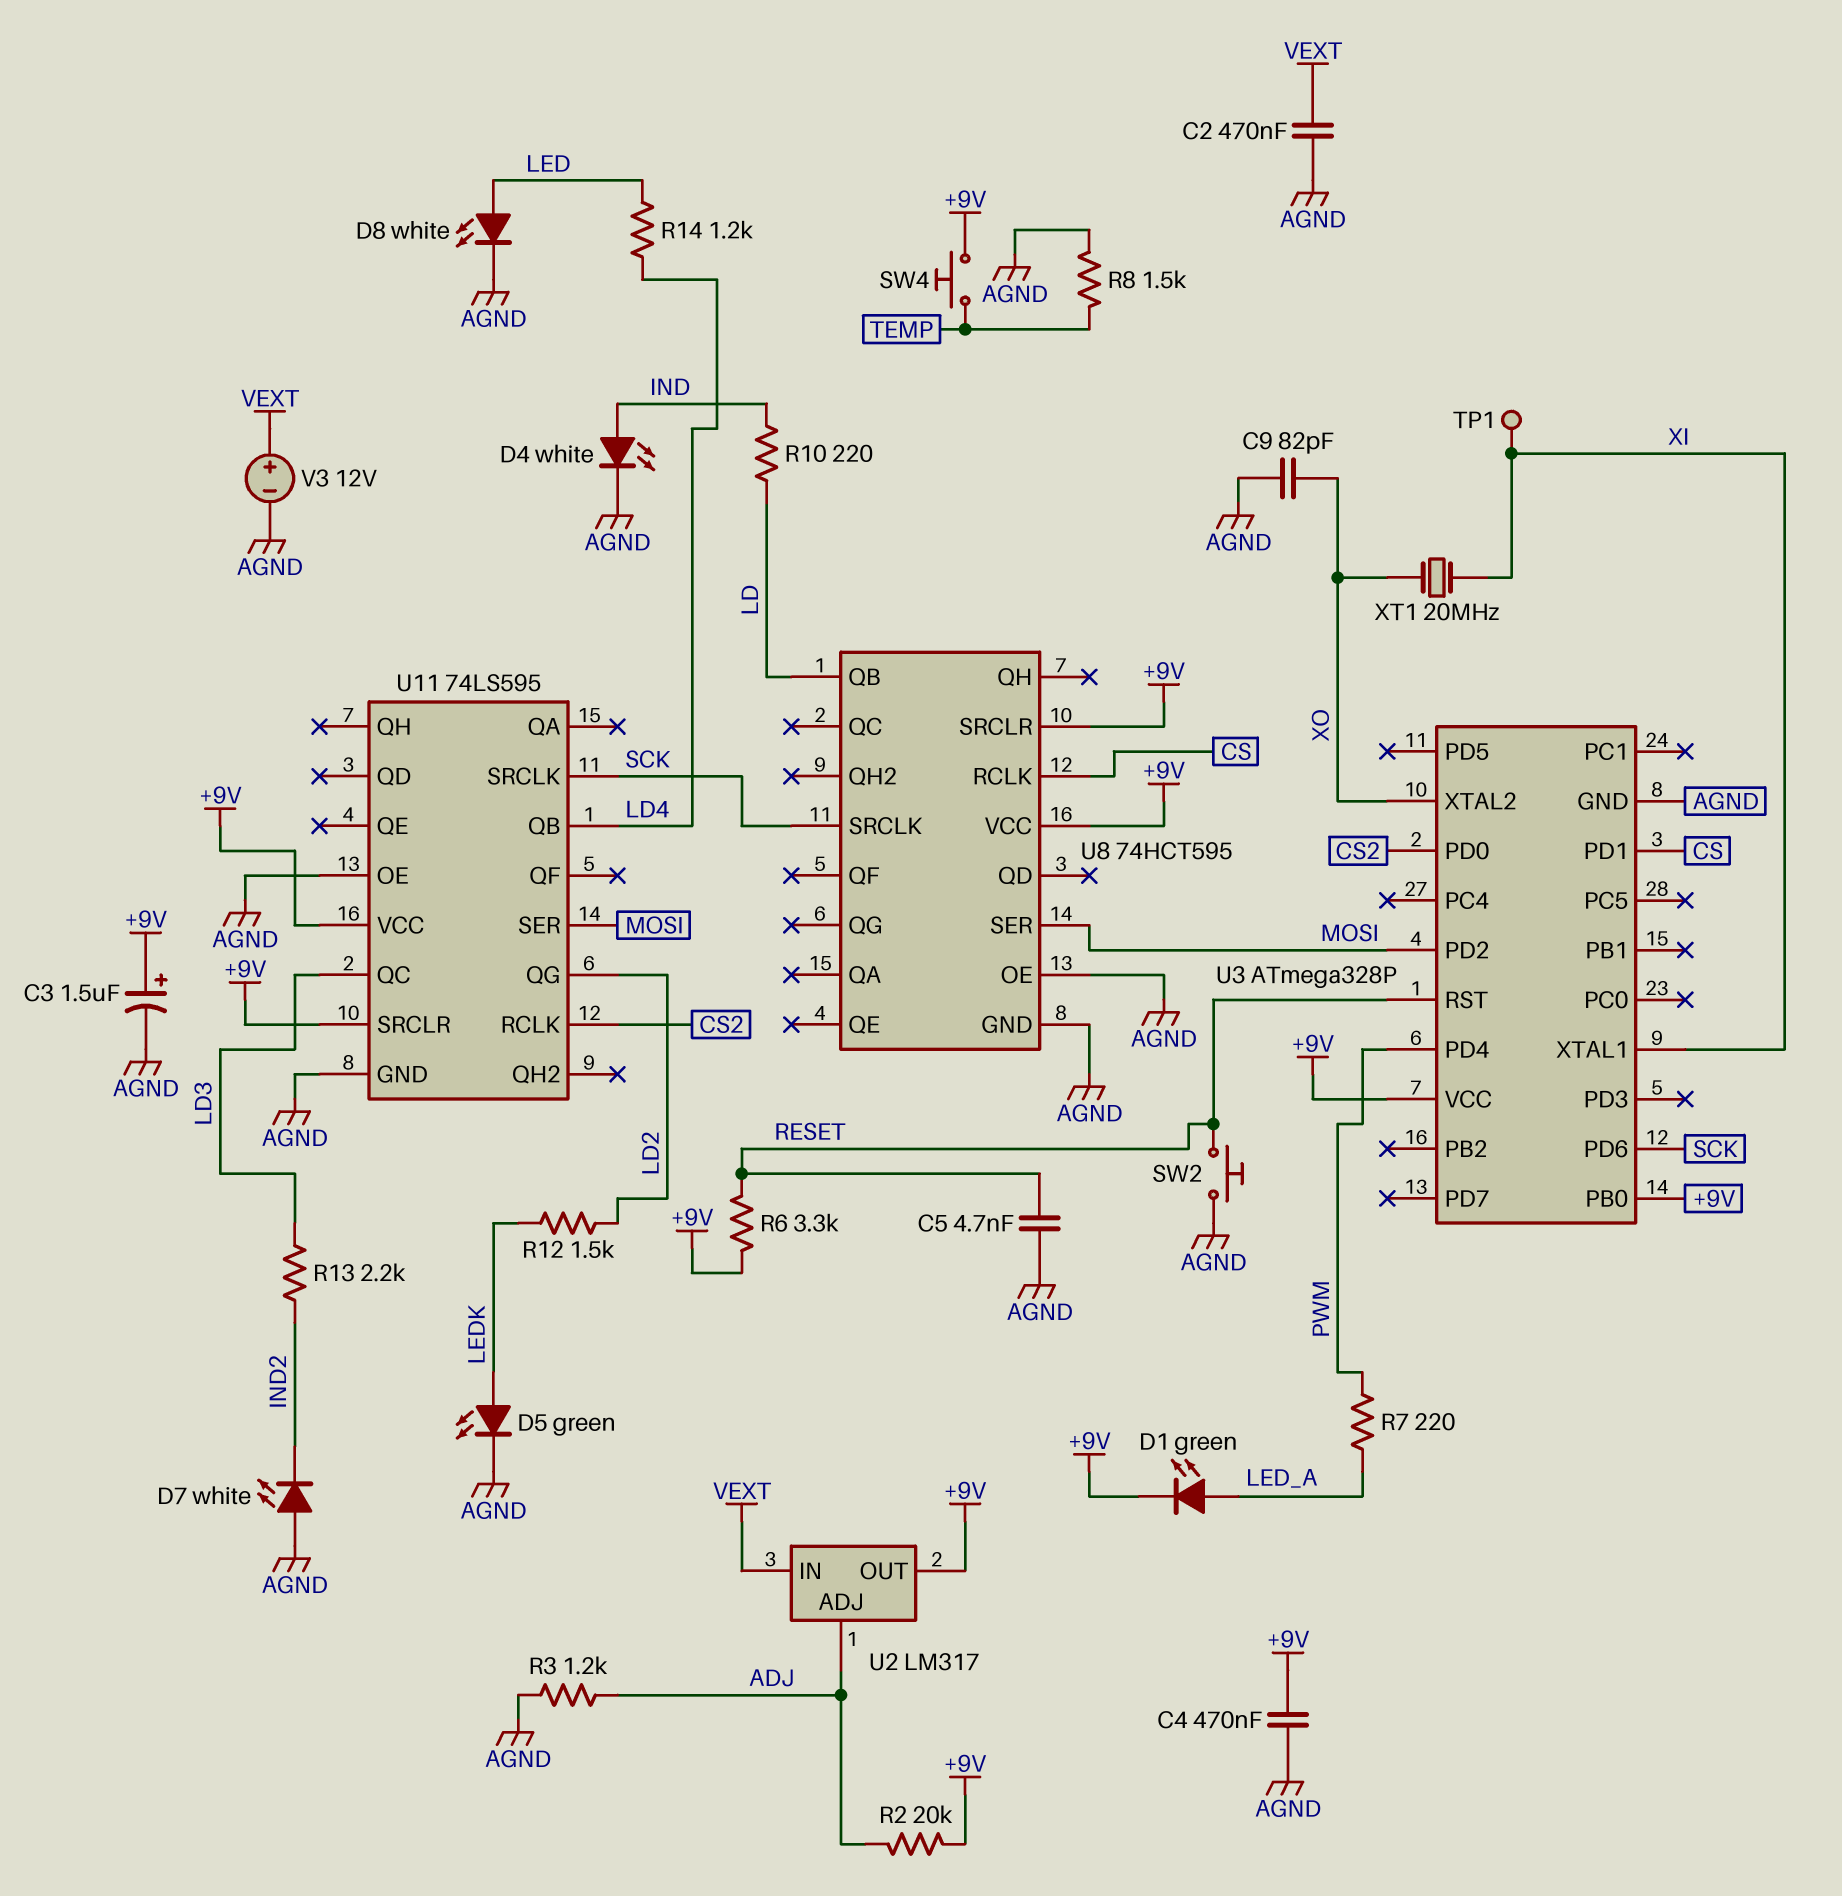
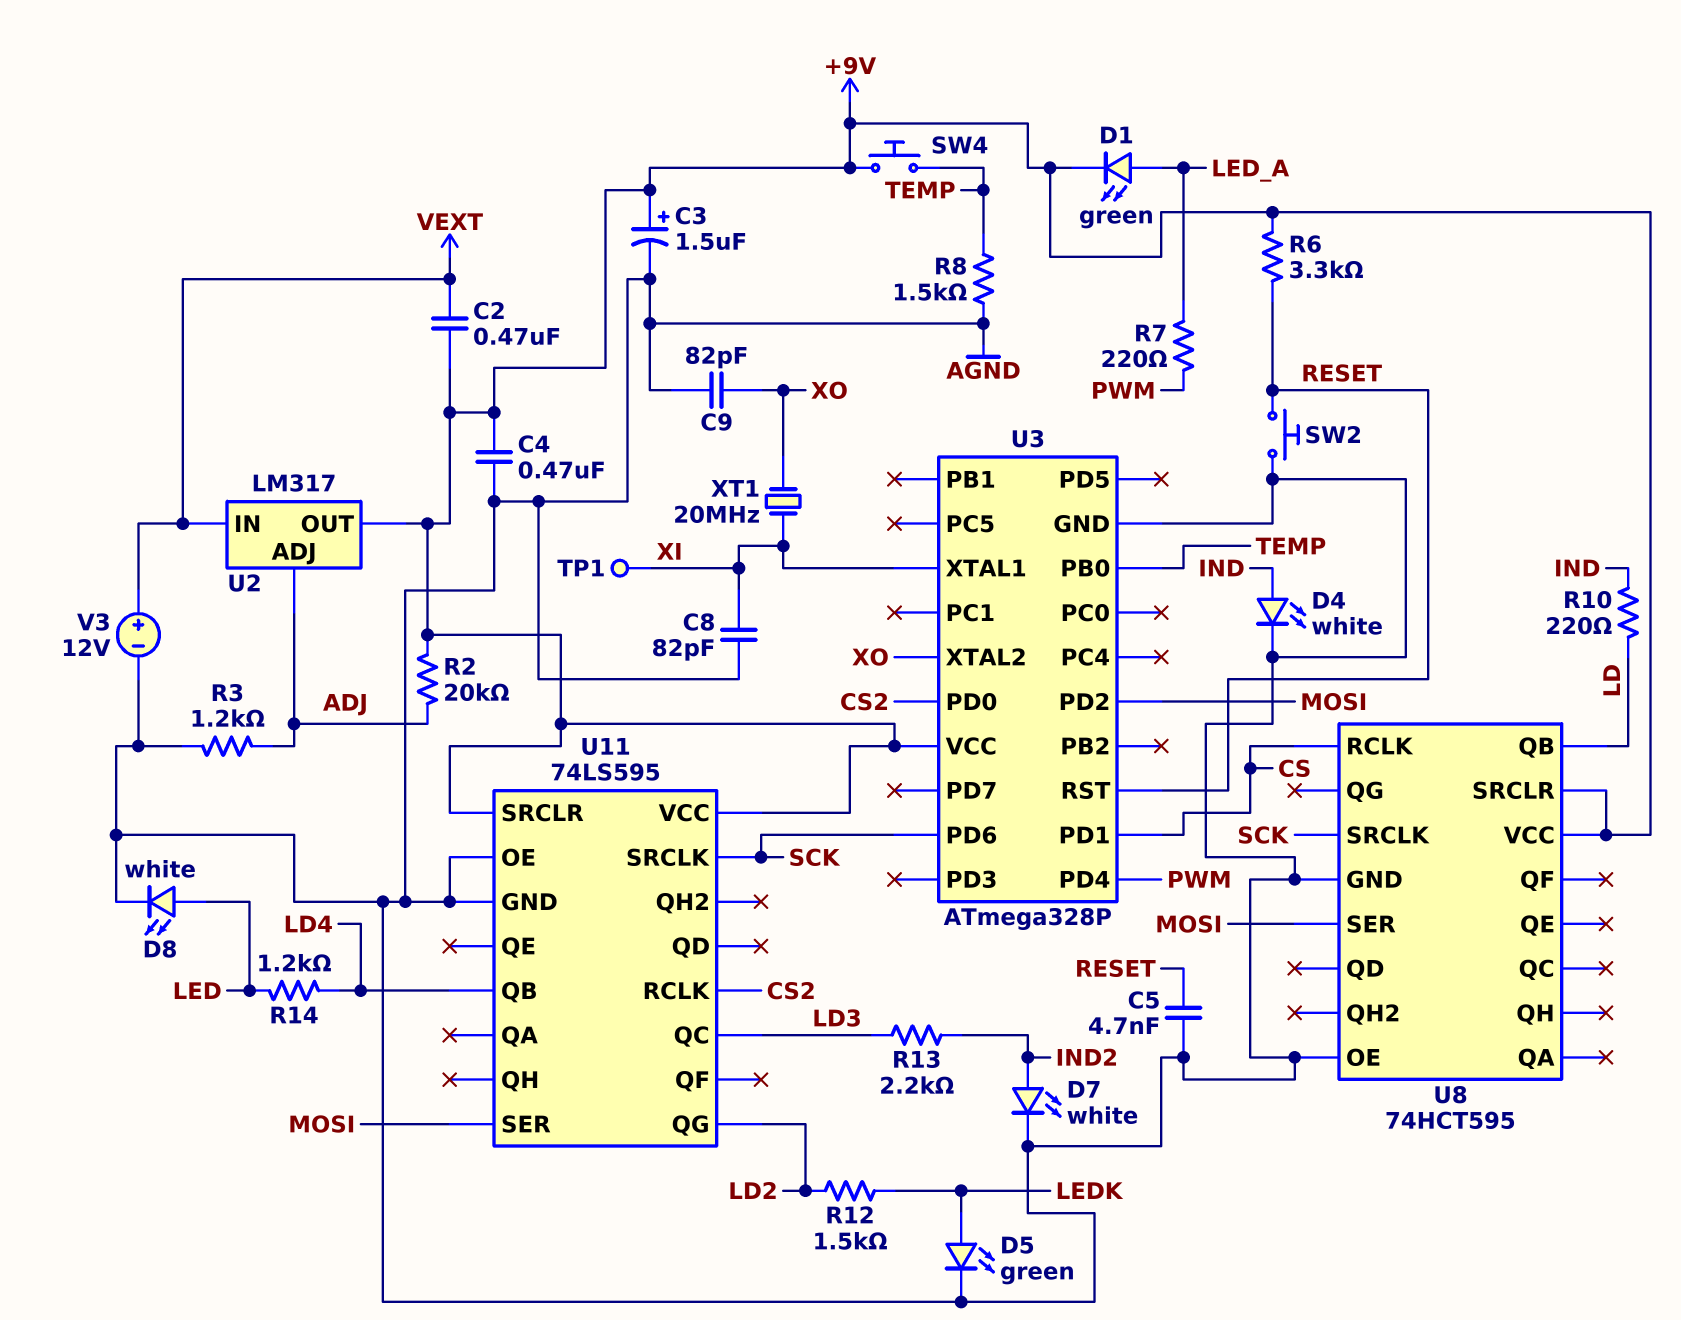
C2: 470nF (AGND, VEXT) -> 470nF (+9V, VEXT)
C8: none -> 82pF (AGND, XI)
D7: LED white (A AGND, K IND2) -> LED white (A IND2, K AGND)
U3 pin PB0: +9V -> TEMP

